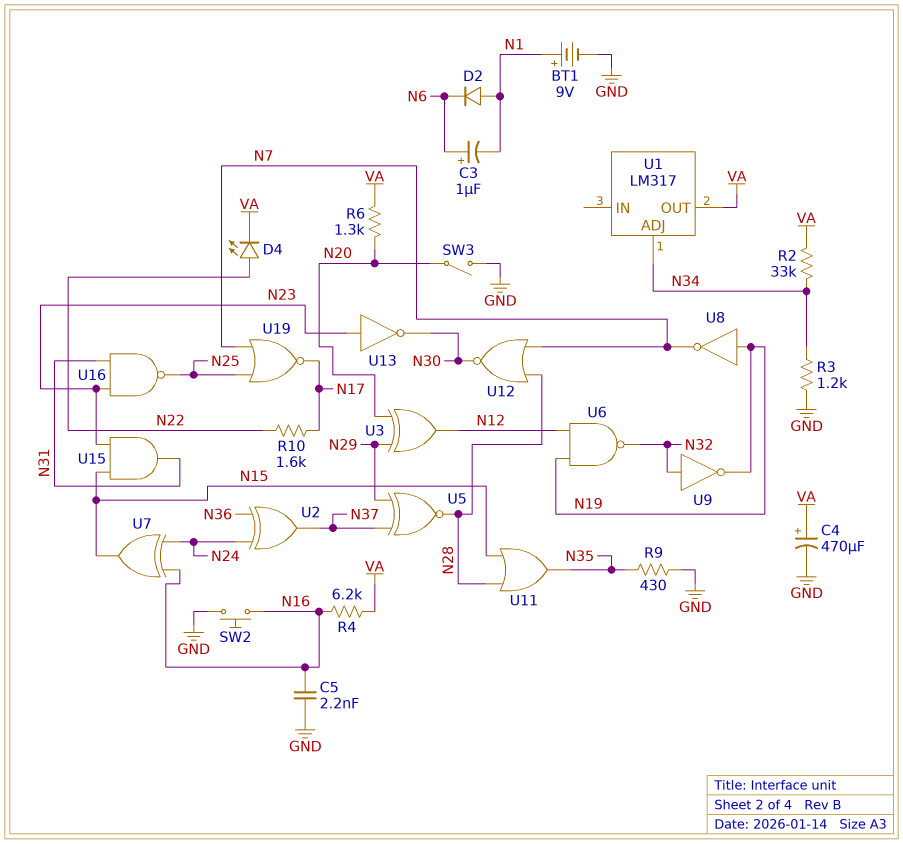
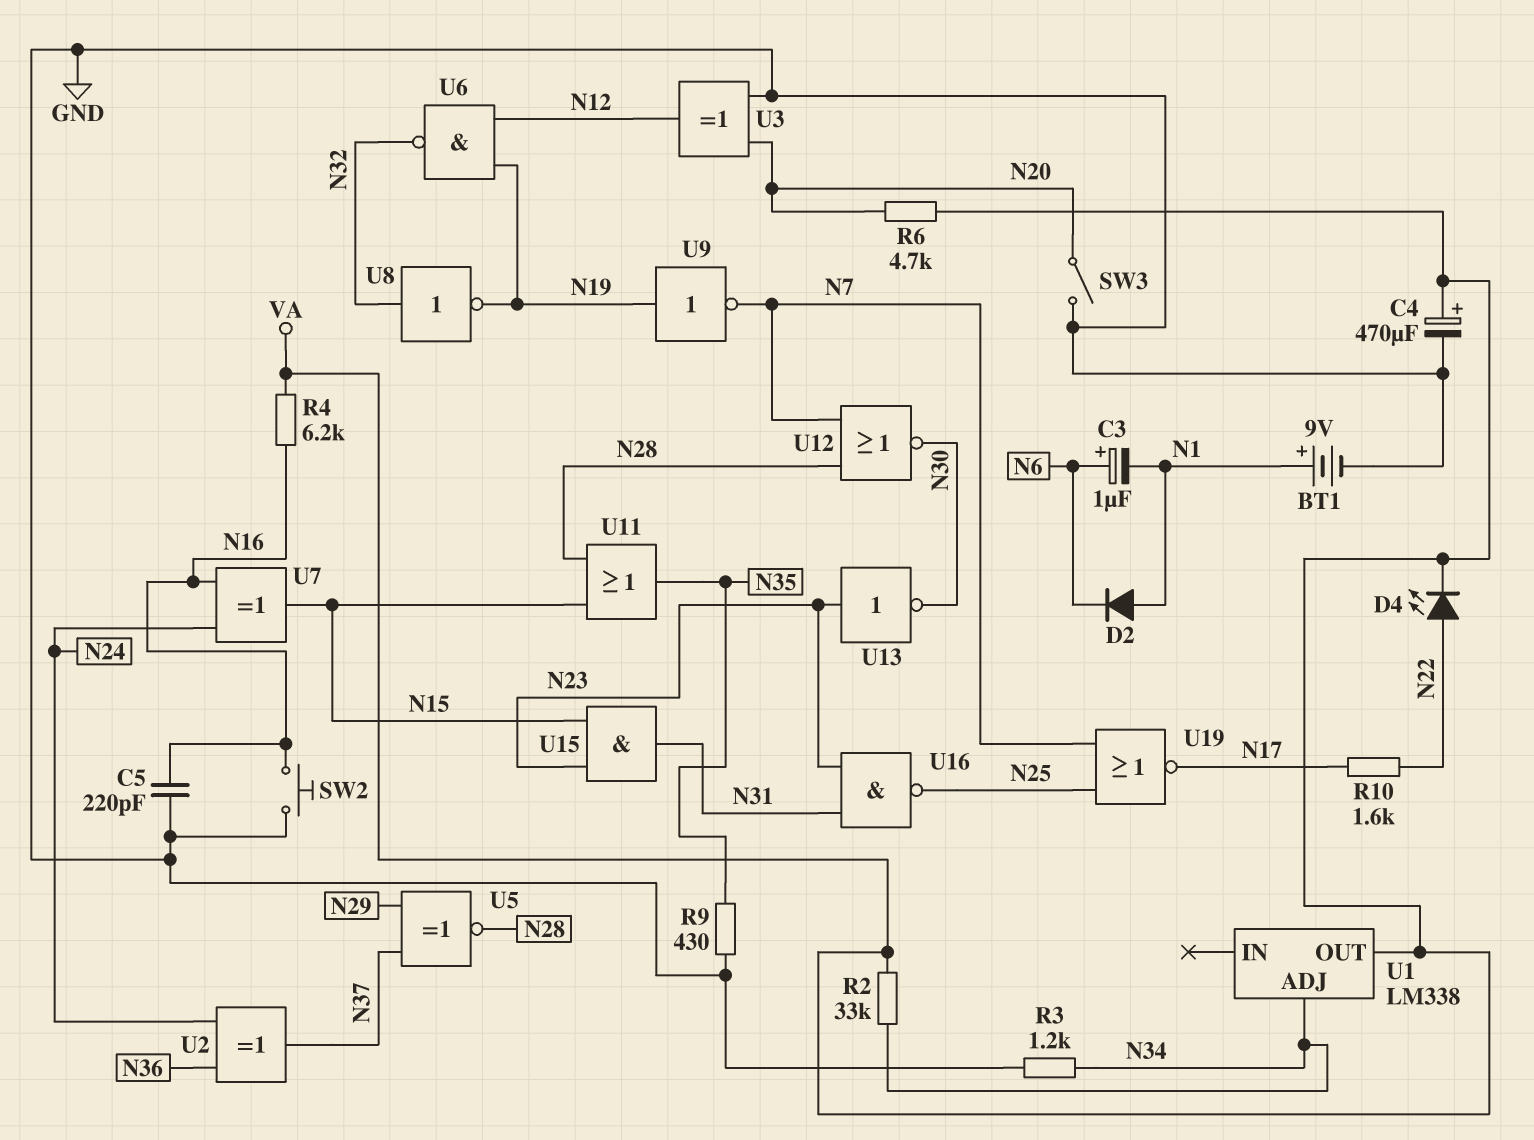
C5: 2.2nF (GND, N16) -> 220pF (GND, N16)
R6: 1.3k (N20, VA) -> 4.7k (N20, VA)
U1: LM317 -> LM338
U3: XOR (in N20, in N29, out N12) -> XOR (in GND, in N20, out N12)
U8: NOT (in N19, out N7) -> NOT (in N32, out N19)
U9: NOT (in N32, out N19) -> NOT (in N19, out N7)

